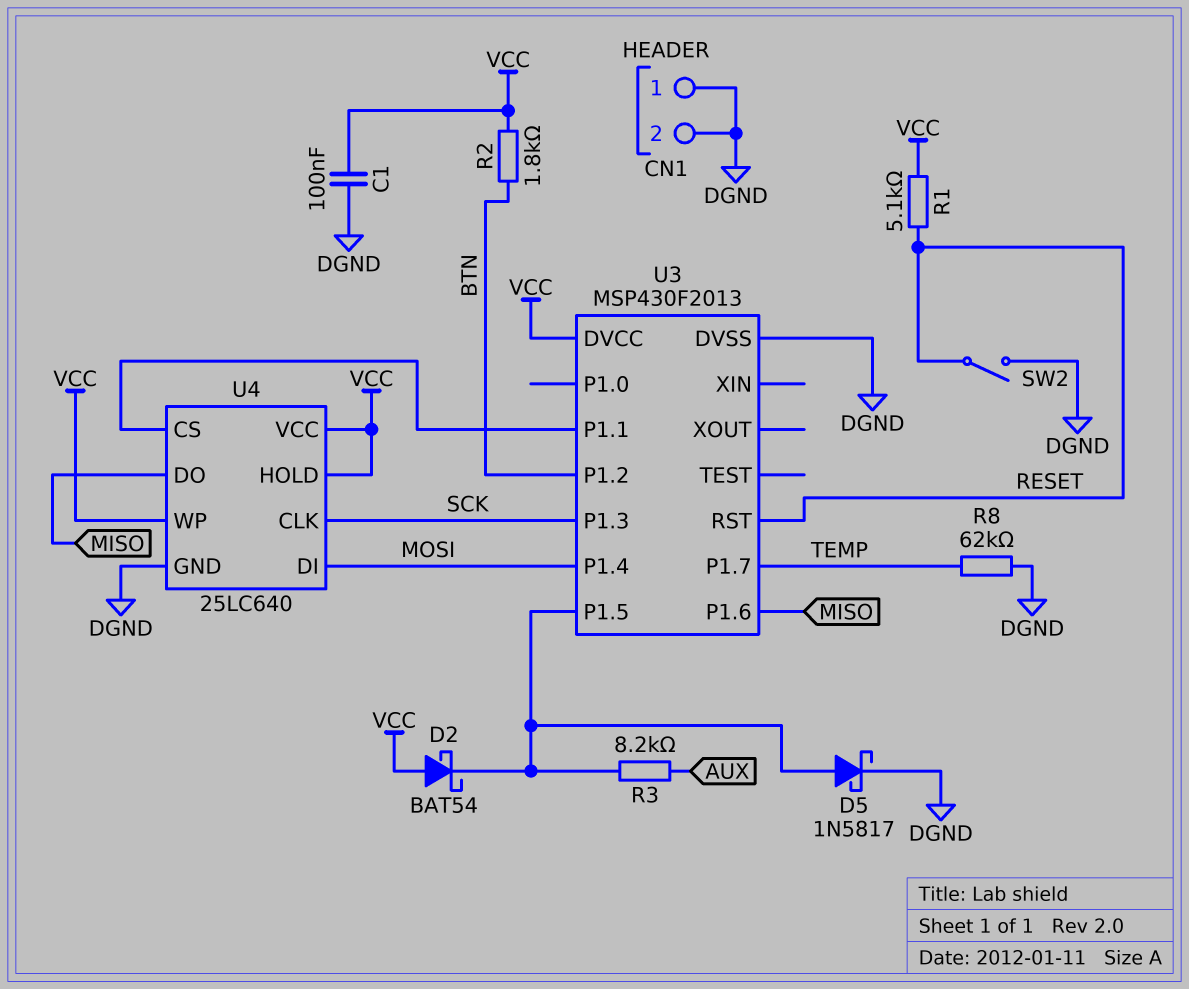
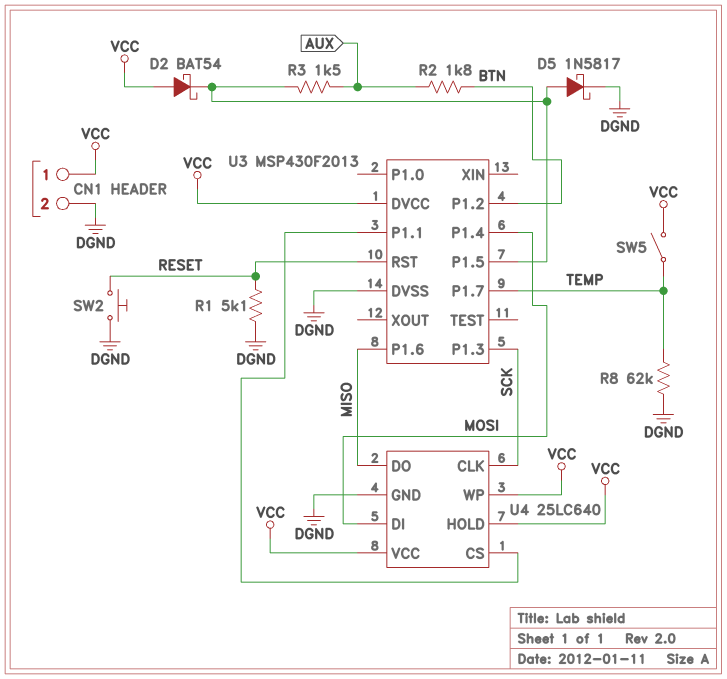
C1: 100nF (DGND, VCC) -> none
CN1 pin 1: DGND -> VCC
R1: 5.1k (RESET, VCC) -> 5.1k (DGND, RESET)
R2: 1.8k (BTN, VCC) -> 1.8k (AUX, BTN)
R3: 8.2k (AUX, U3/P1.5) -> 1.5k (AUX, U3/P1.5)
SW2: switch (DGND, RESET) -> button (DGND, RESET)
SW5: none -> switch (TEMP, VCC)

